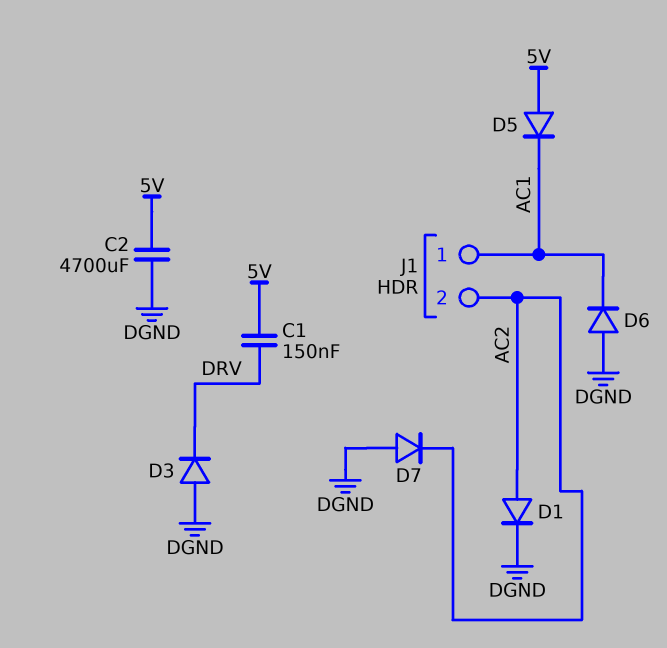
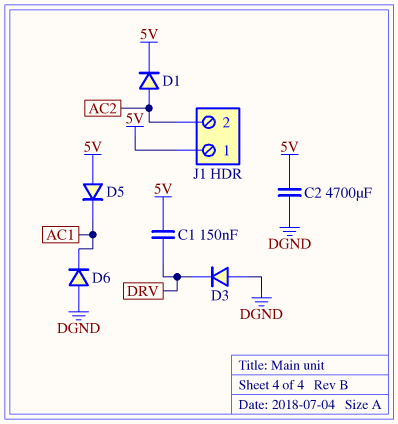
D1: diode (A AC2, K DGND) -> diode (A AC2, K 5V)
D7: diode (A DGND, K AC2) -> none
J1 pin 1: AC1 -> 5V

